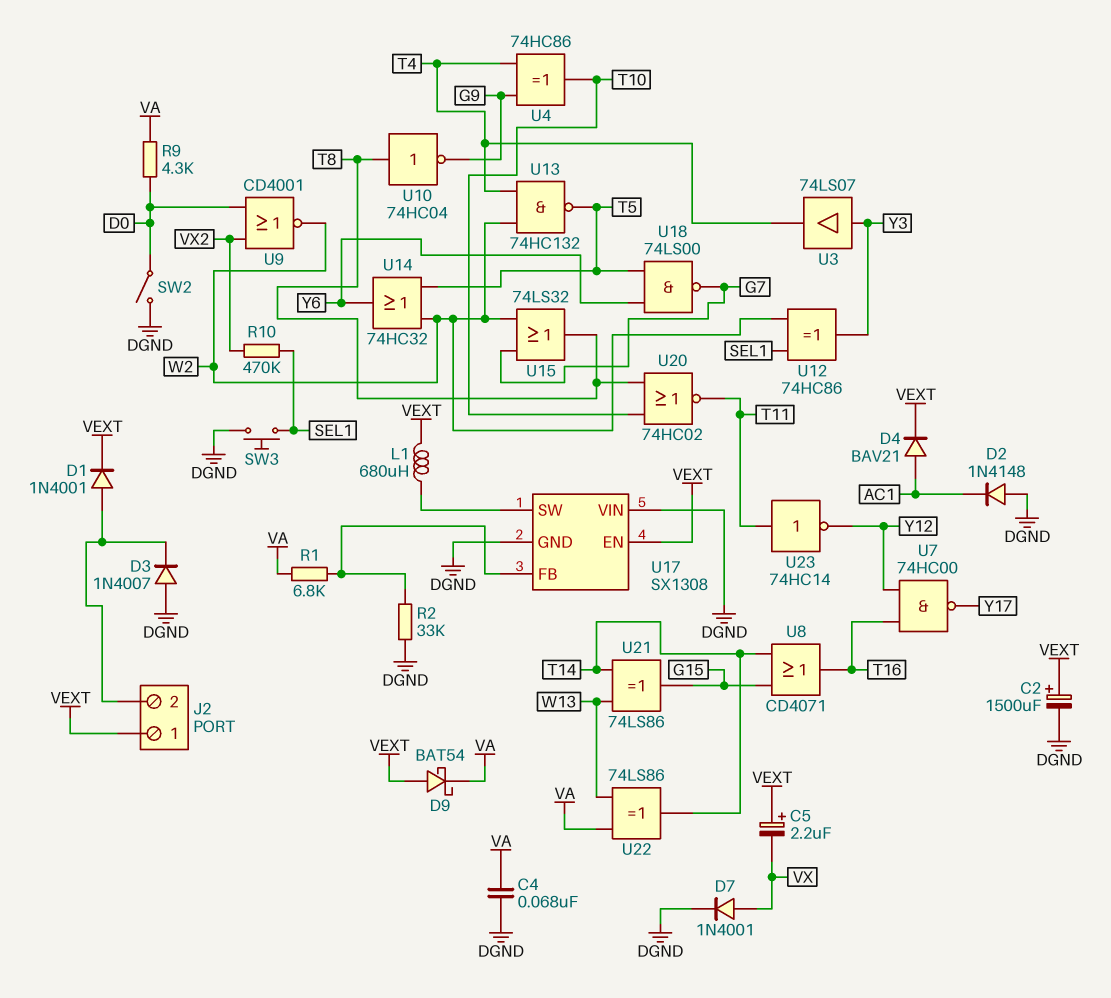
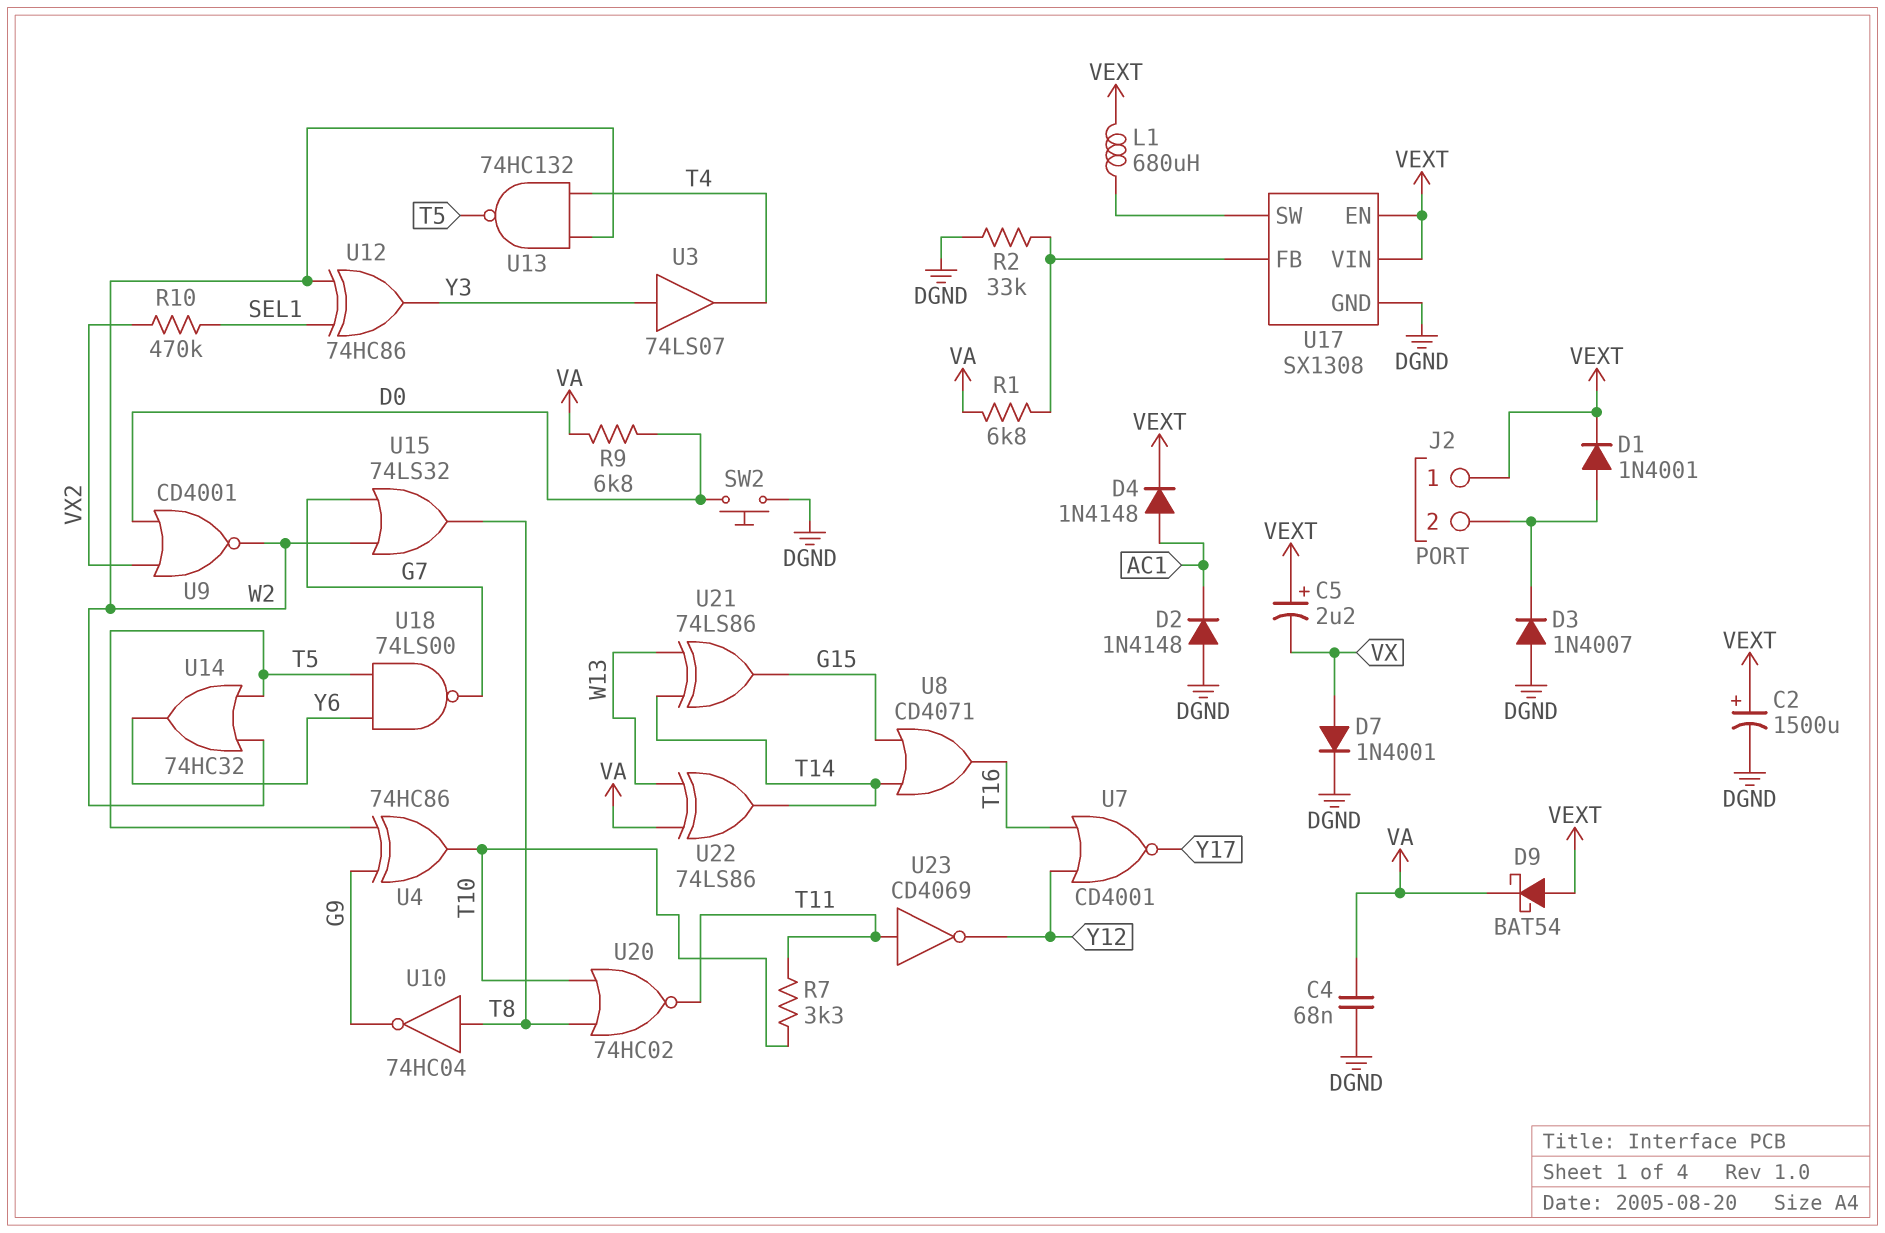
D4: diode BAV21 (A AC1, K VEXT) -> diode 1N4148 (A AC1, K VEXT)
R7: none -> 3.3k (T10, T11)
R9: 4.3k (D0, VA) -> 6.8k (D0, VA)
SW2: switch (D0, DGND) -> button (D0, DGND)
SW3: button (DGND, SEL1) -> none
U4: XOR 74HC86 (in G9, in T4, out T10) -> XOR 74HC86 (in G9, in T5, out T10)
U7: NAND 74HC00 (in T16, in Y12, out Y17) -> NOR CD4001 (in T16, in Y12, out Y17)
U17 pin VIN: DGND -> VEXT
U23: NOT 74HC14 (in T11, out Y12) -> NOT CD4069 (in T11, out Y12)

